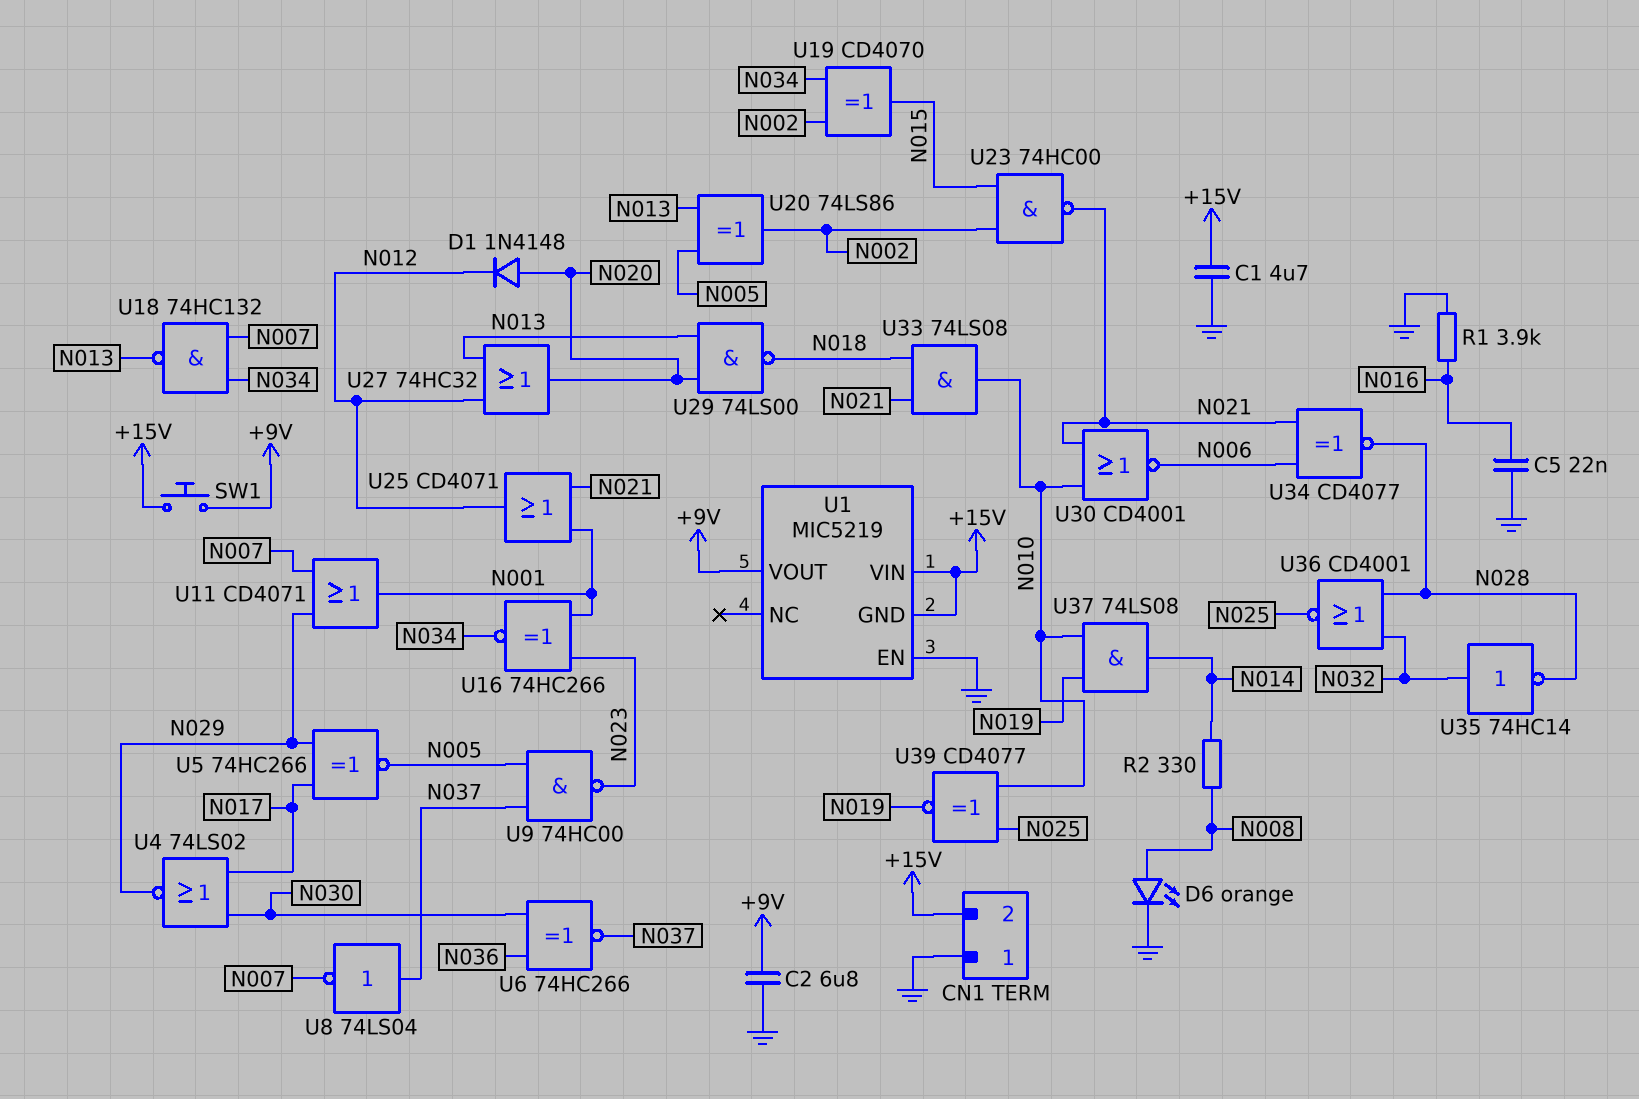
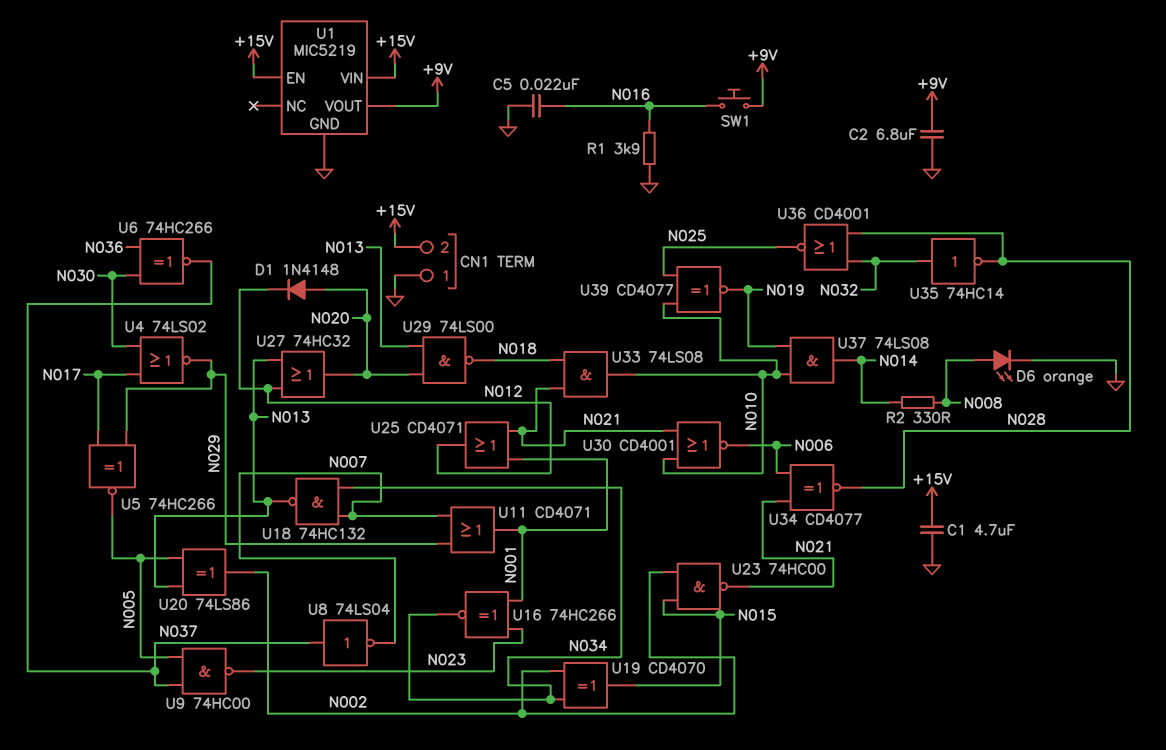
SW1: button (+9V, +15V) -> button (+9V, N016)
U1 pin EN: GND -> +15V
U1 pin GND: +15V -> GND

